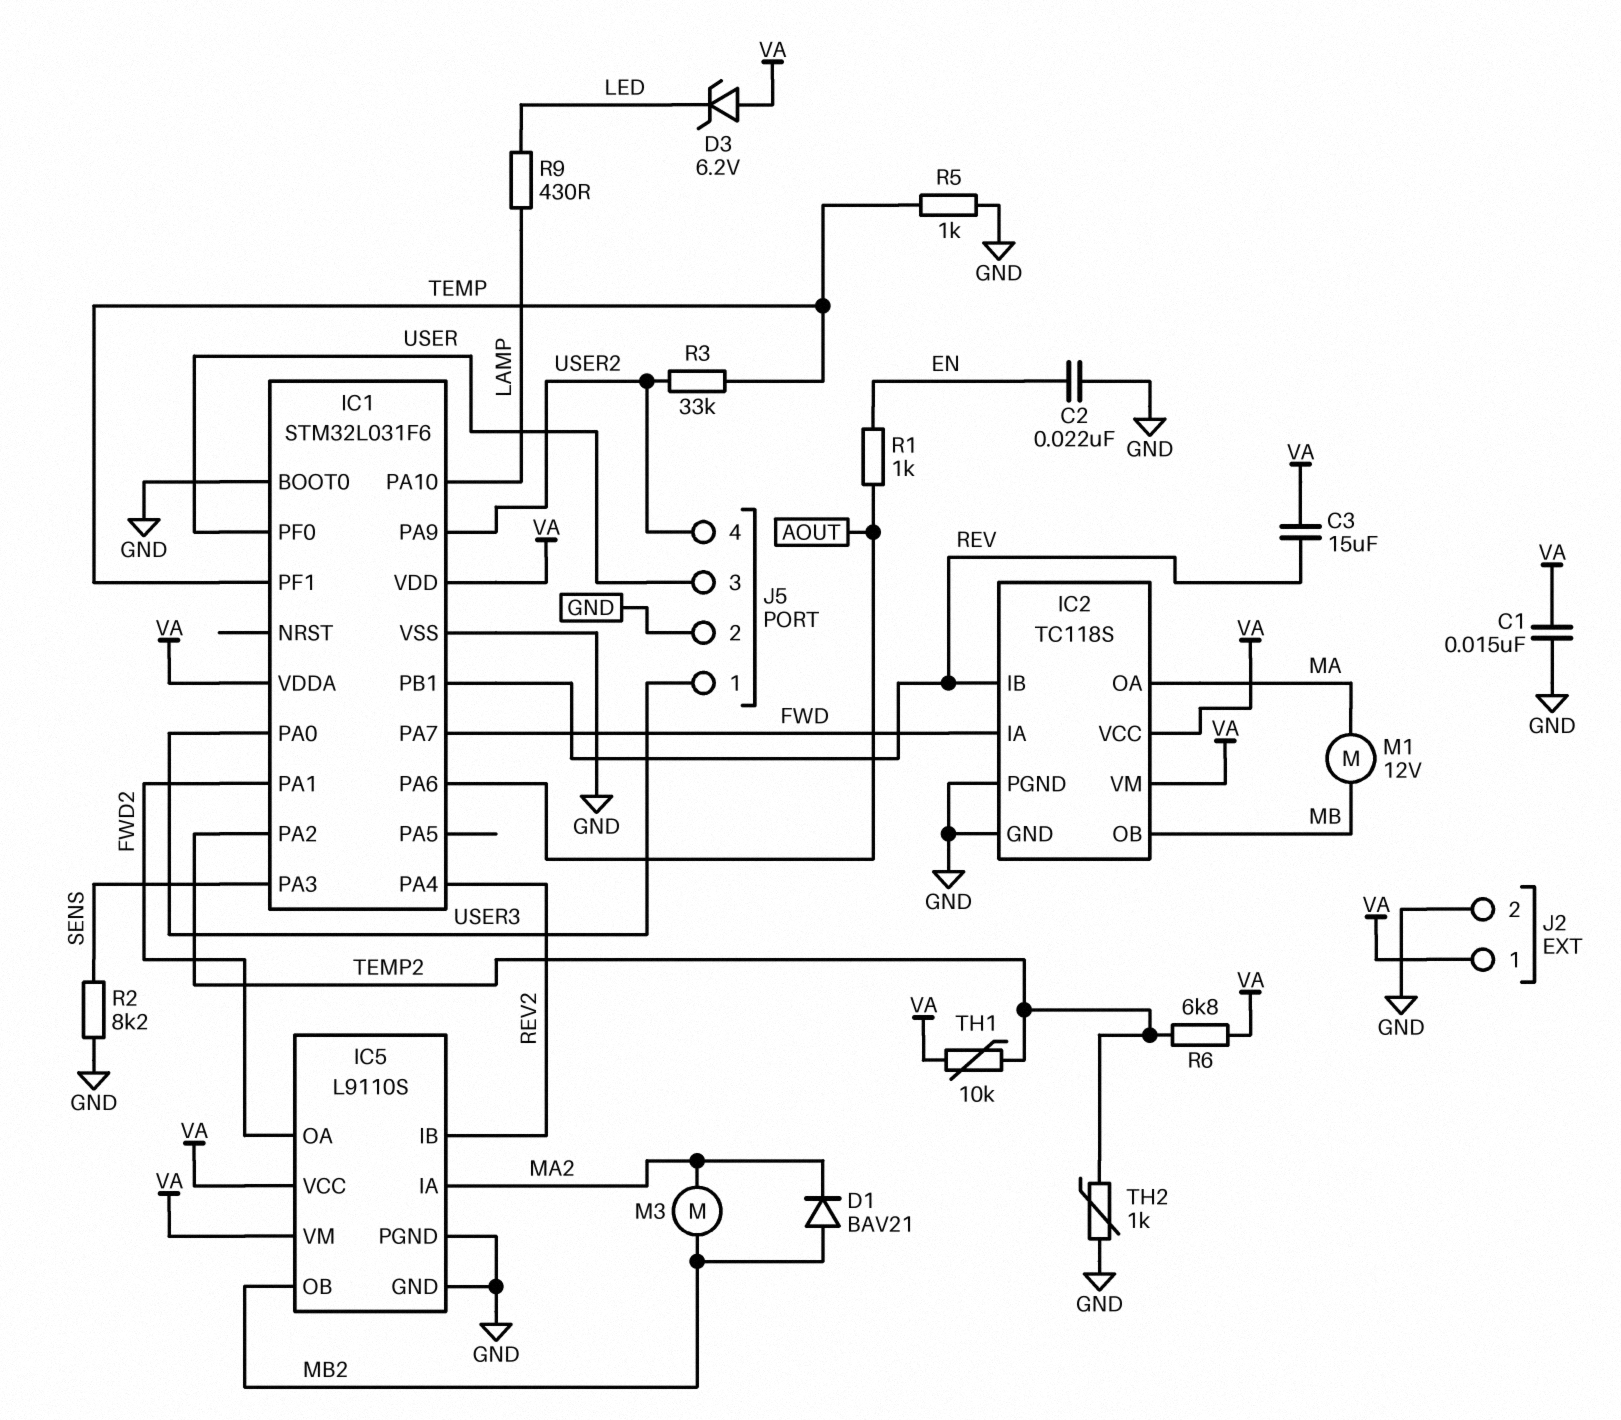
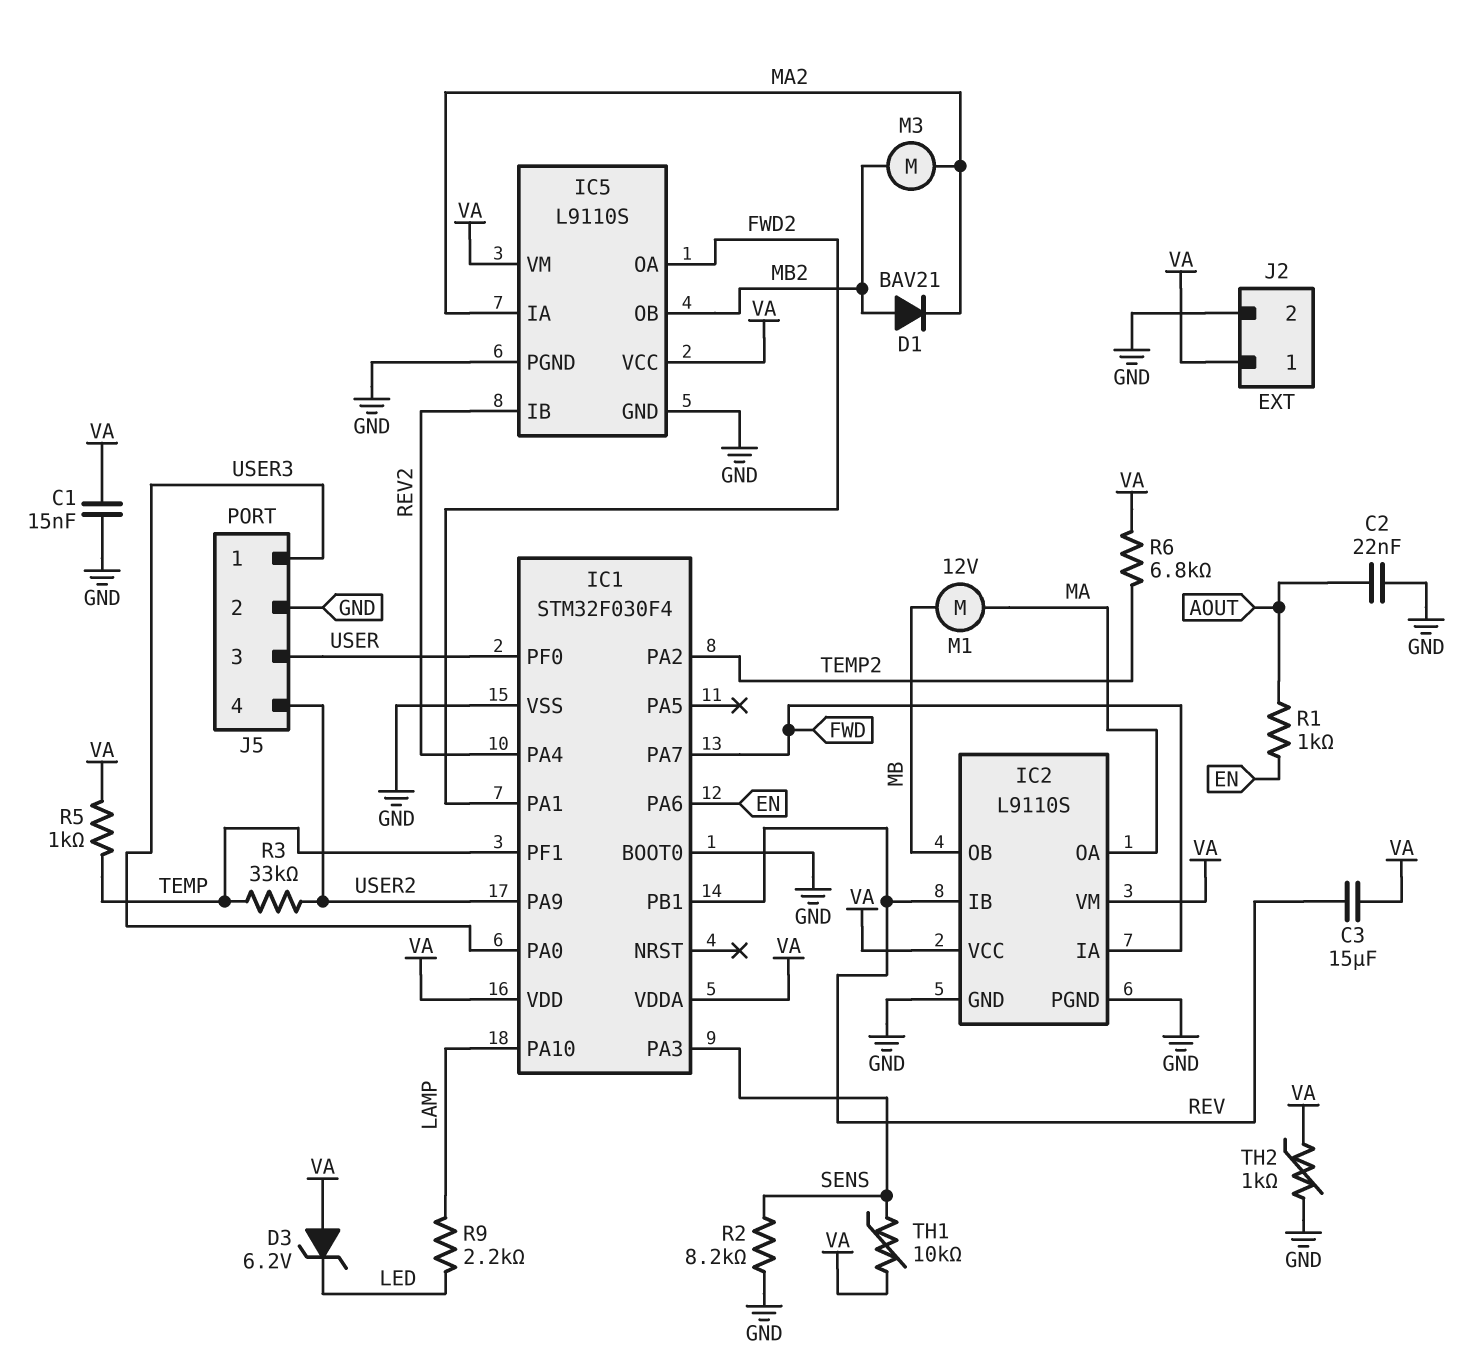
C2: 22nF (EN, GND) -> 22nF (AOUT, GND)
IC1: STM32L031F6 -> STM32F030F4
IC1 pin PA6: AOUT -> EN
IC2: TC118S -> L9110S
R5: 1k (GND, TEMP) -> 1k (TEMP, VA)
R9: 430 (LAMP, LED) -> 2.2k (LAMP, LED)
TH1: 10k (TEMP2, VA) -> 10k (SENS, VA)
TH2: 1k (GND, TEMP2) -> 1k (GND, VA)

